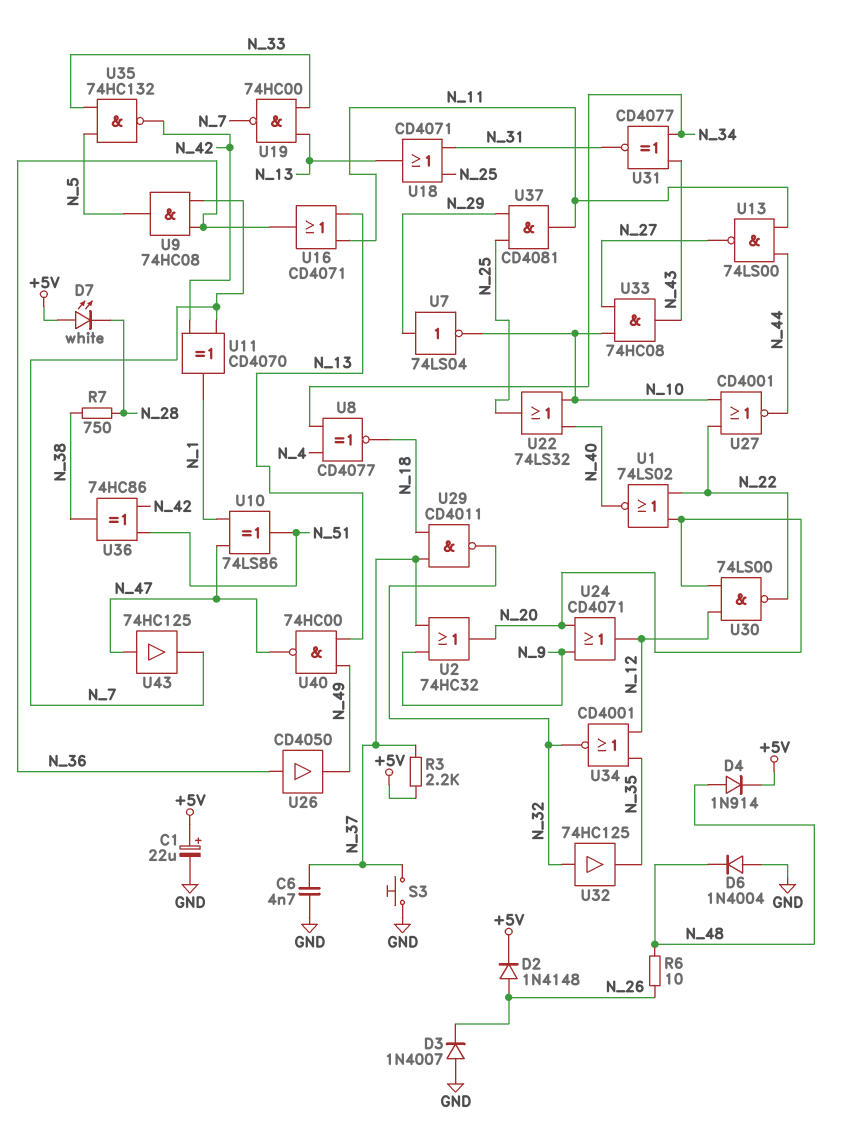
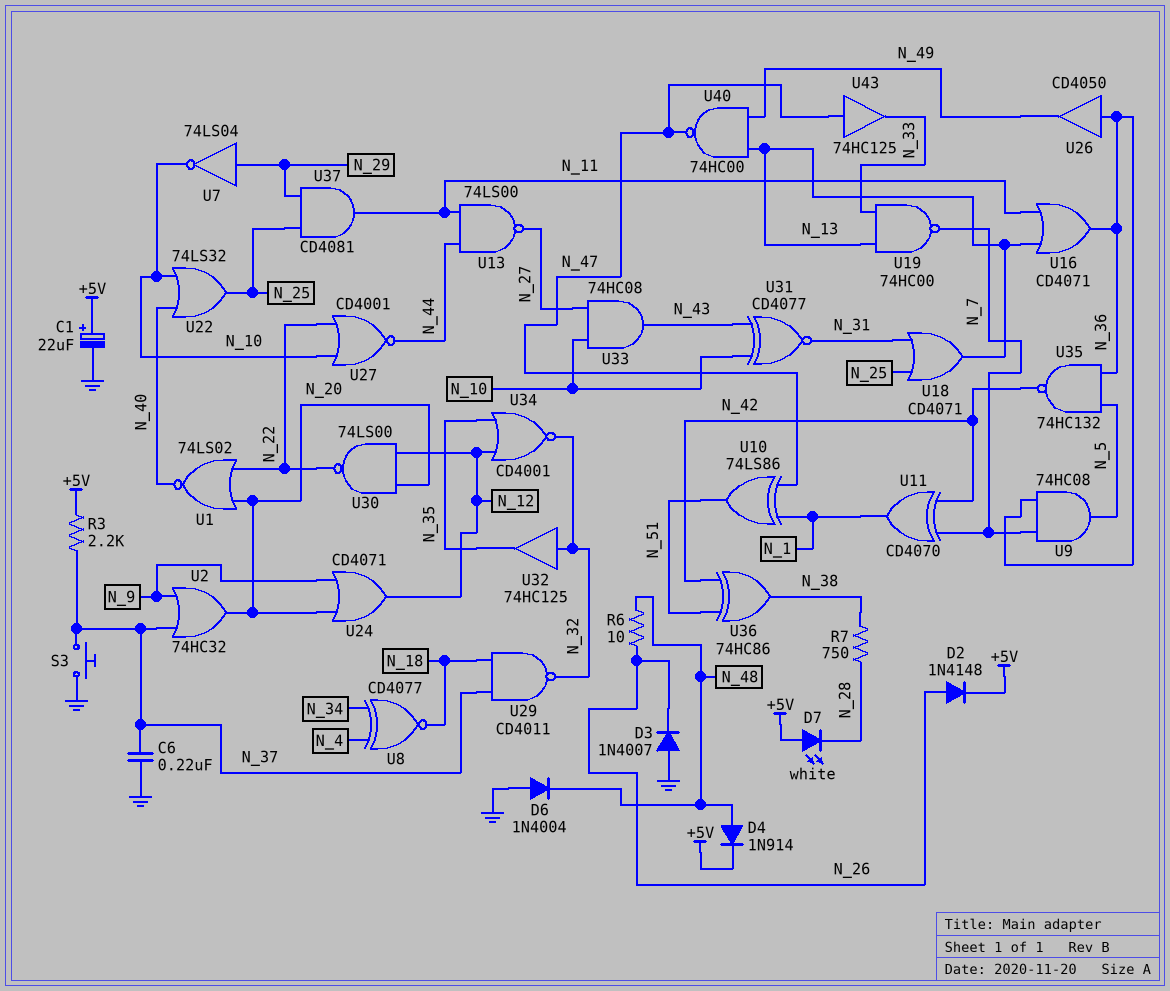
C6: 4.7nF (GND, N_37) -> 220nF (GND, N_37)
U31: XNOR CD4077 (in N_34, in N_43, out N_31) -> XNOR CD4077 (in N_10, in N_43, out N_31)
U35: NAND 74HC132 (in N_5, in N_33, out N_42) -> NAND 74HC132 (in N_5, in N_36, out N_42)
U43: buffer 74HC125 (in N_47, out N_7) -> buffer 74HC125 (in N_47, out N_33)

